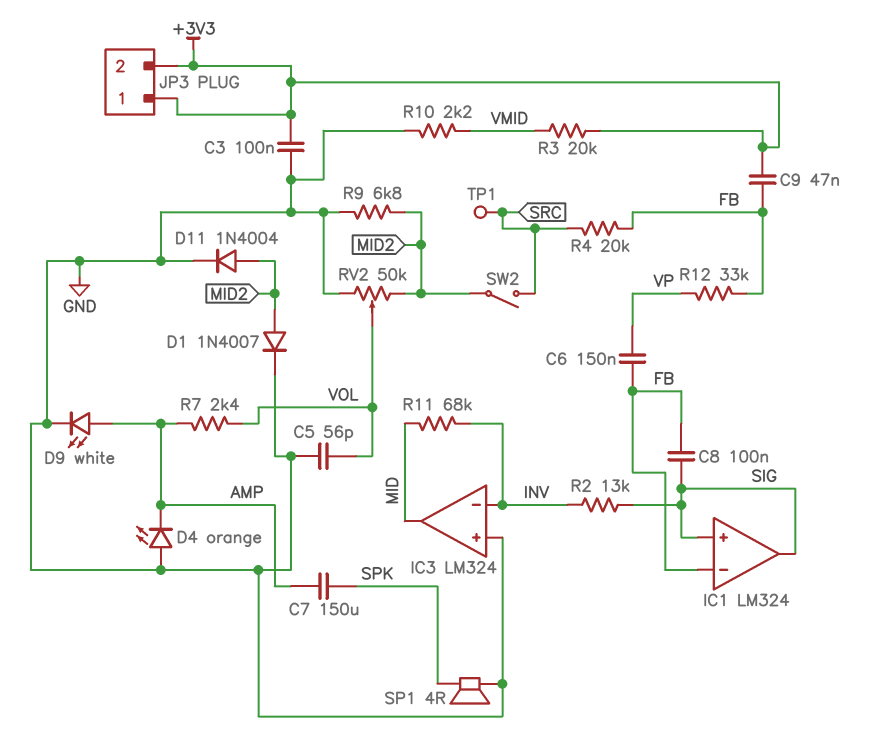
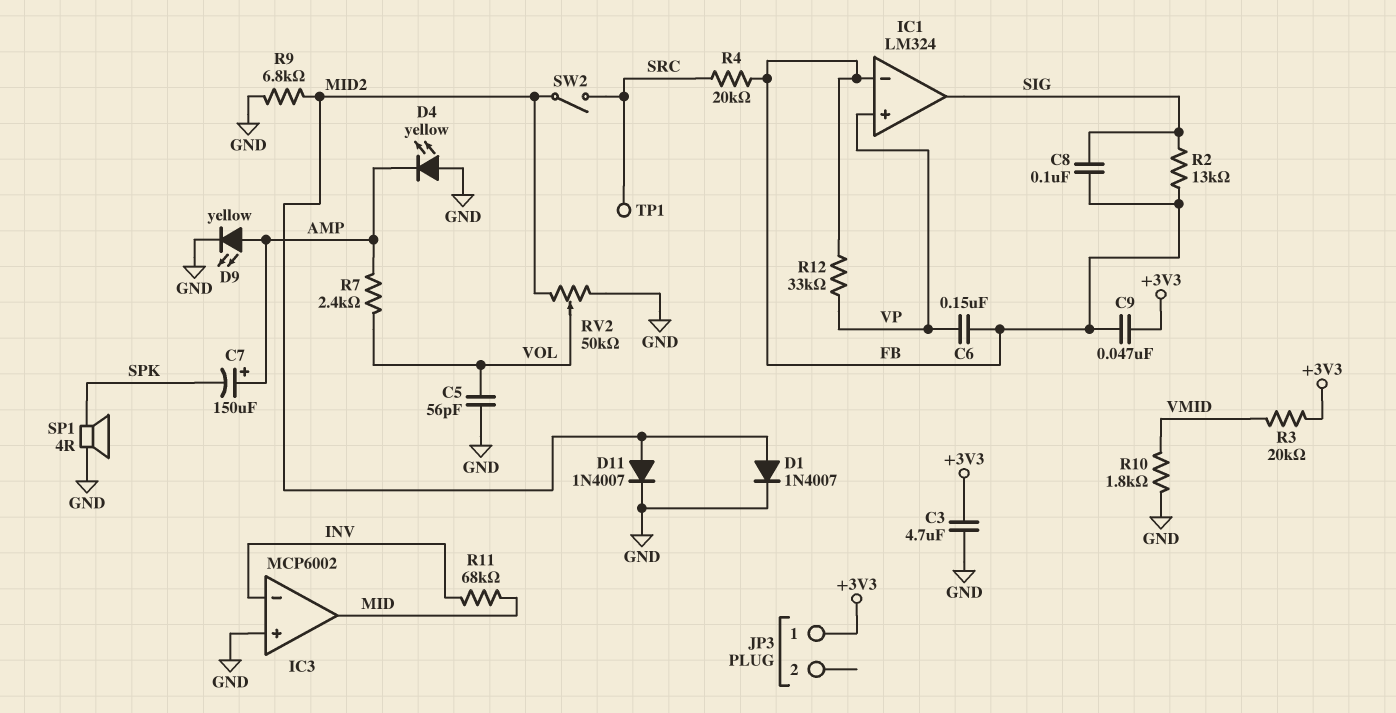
C3: 100nF (+3V3, GND) -> 4.7uF (+3V3, GND)
C7: 150uF (AMP, SPK) -> 150uF (plus AMP, minus SPK)
D4: LED orange (A GND, K AMP) -> LED yellow (A GND, K AMP)
D9: LED white (A AMP, K GND) -> LED yellow (A AMP, K GND)
D11: diode 1N4004 (A MID2, K GND) -> diode 1N4007 (A MID2, K GND)
IC1 pin in+: SIG -> VP
IC3: LM324 -> MCP6002
JP3 pin 2: +3V3 -> none
R2: 13k (INV, SIG) -> 13k (FB, SIG)
R10: 2.2k (GND, VMID) -> 1.8k (GND, VMID)

